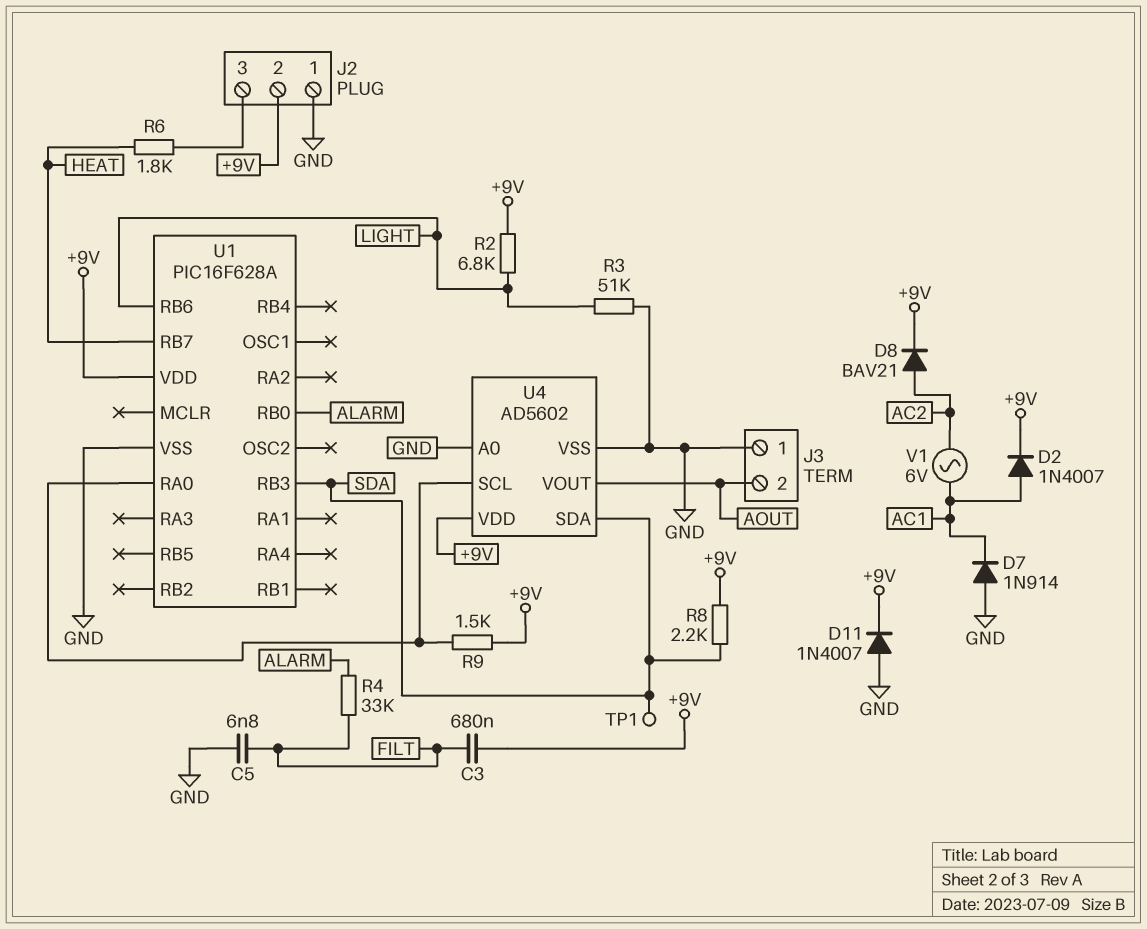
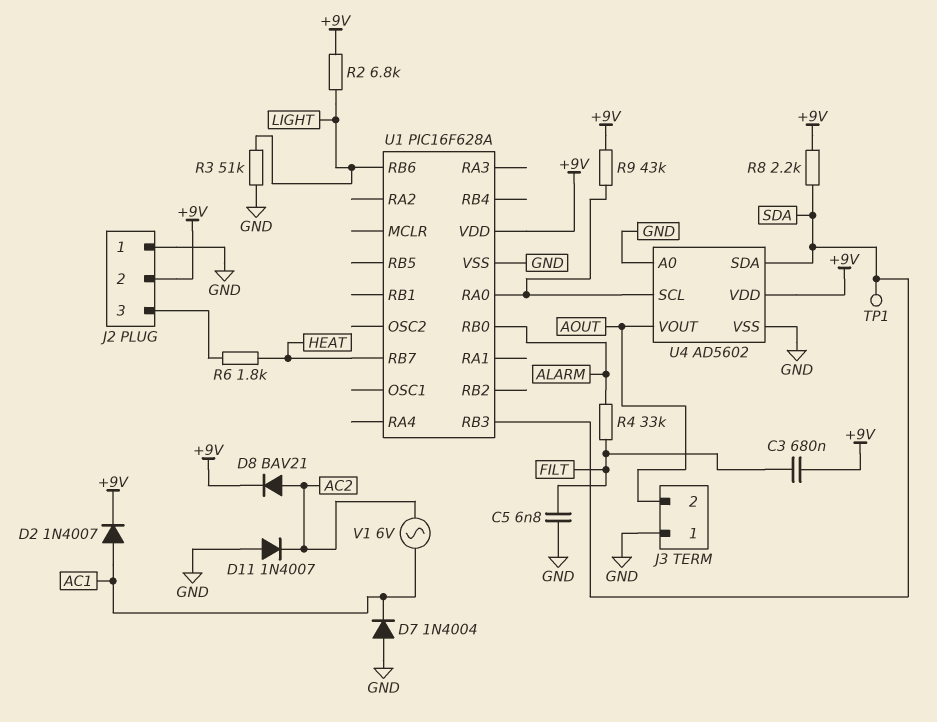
D7: diode 1N914 (A GND, K AC1) -> diode 1N4004 (A GND, K AC1)
D11: diode 1N4007 (A GND, K +9V) -> diode 1N4007 (A GND, K AC2)
R9: 1.5k (+9V, U1/RA0) -> 43k (+9V, U1/RA0)

